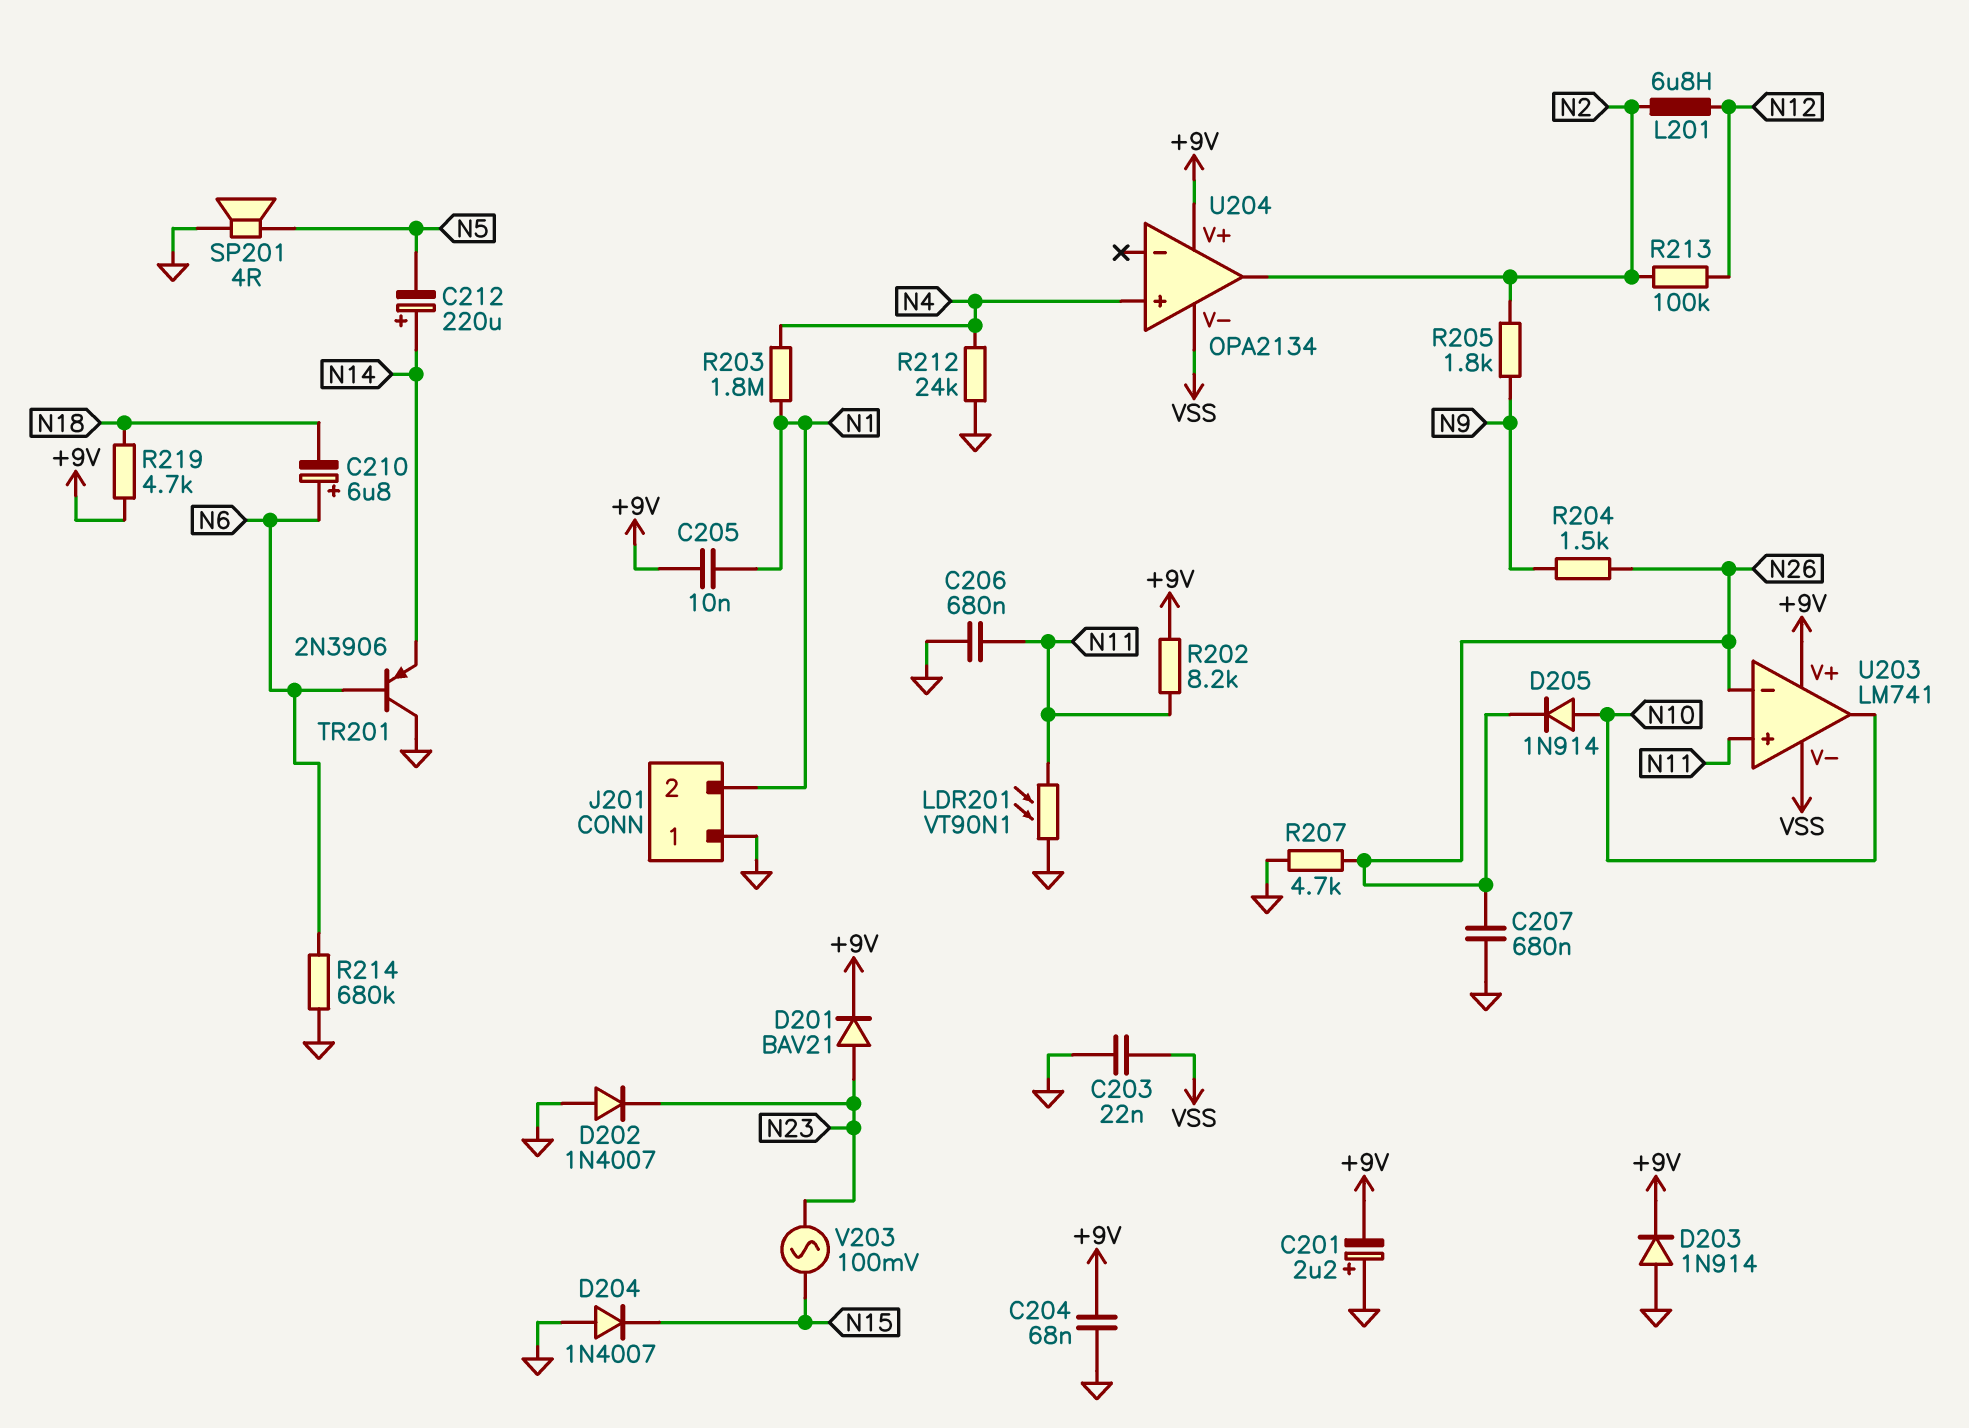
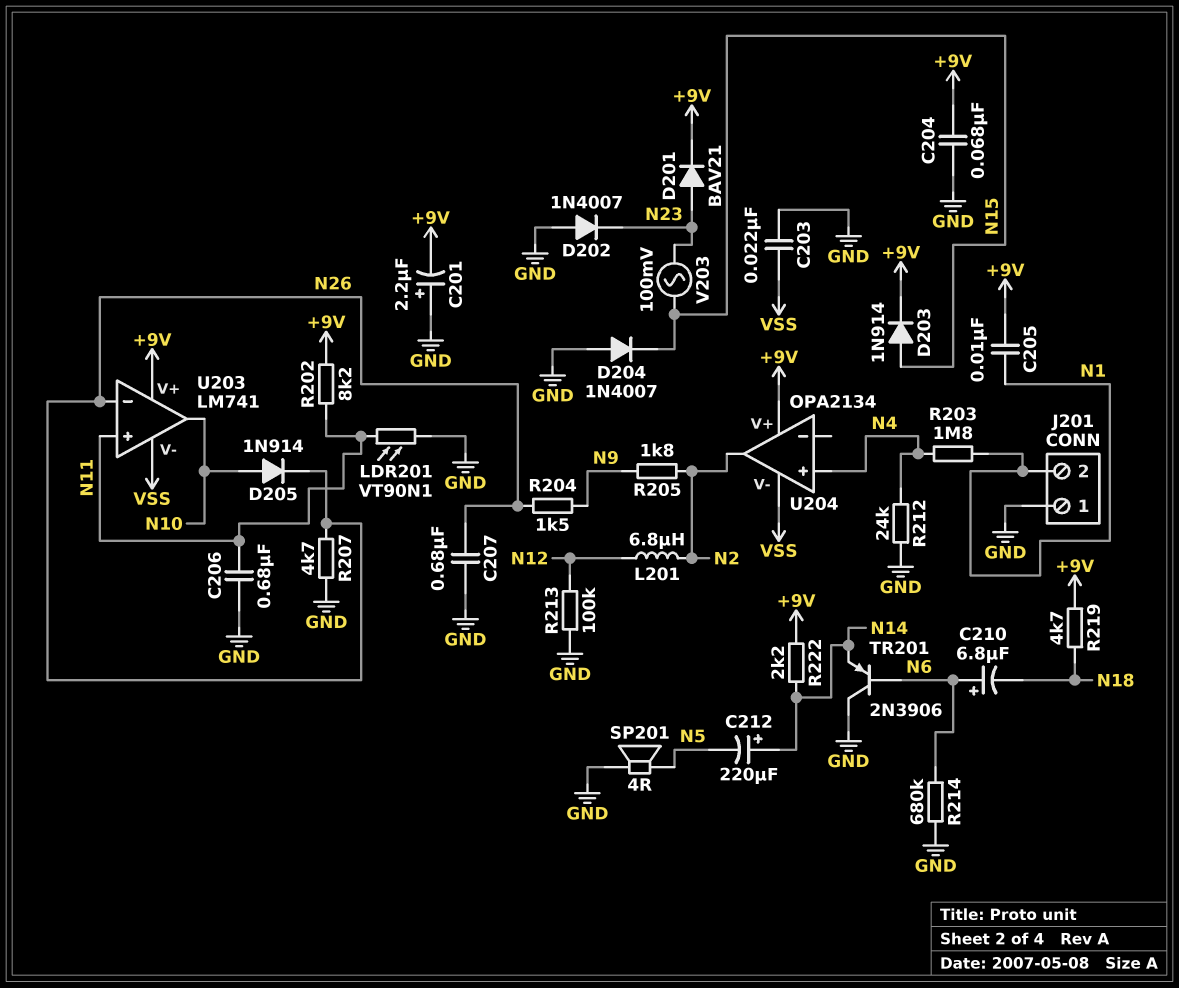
D203: diode 1N914 (A GND, K +9V) -> diode 1N914 (A N15, K +9V)
R213: 100k (N2, N12) -> 100k (GND, N12)
R222: none -> 2.2k (+9V, N14)

